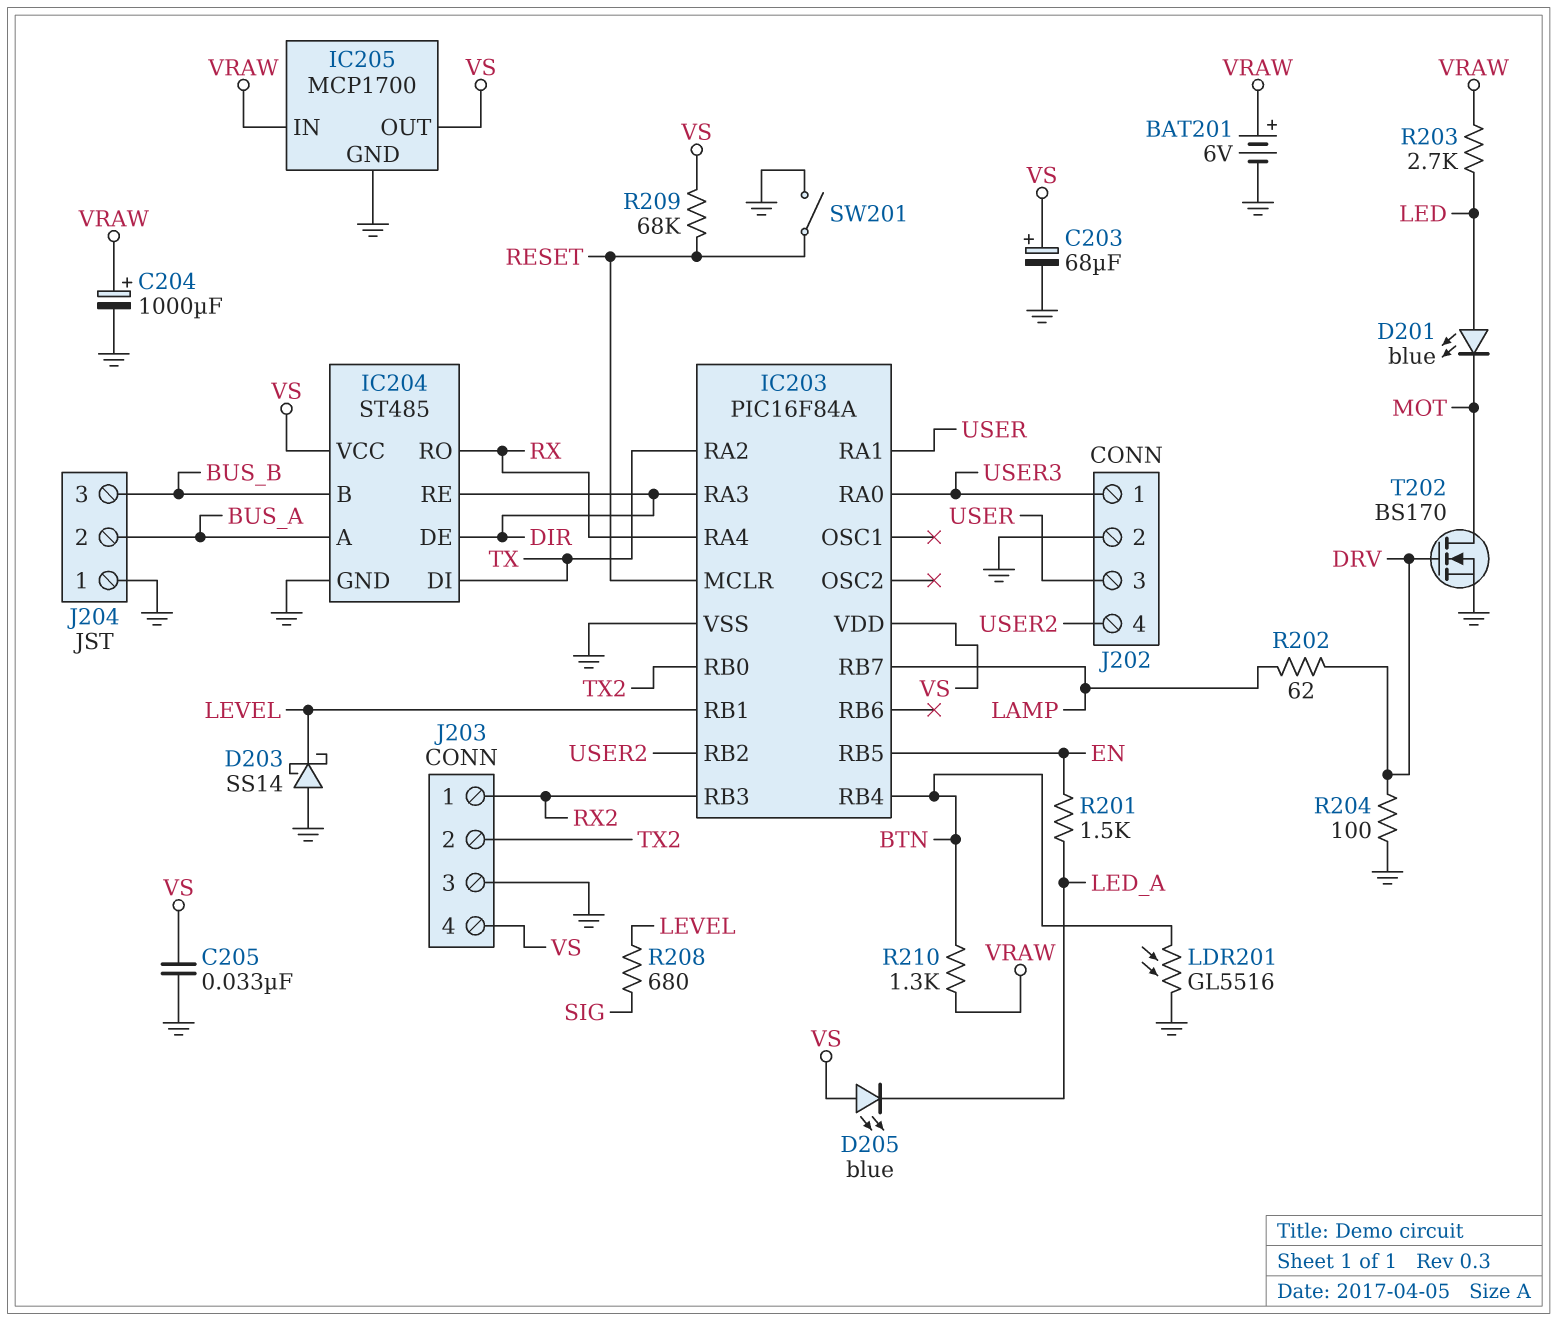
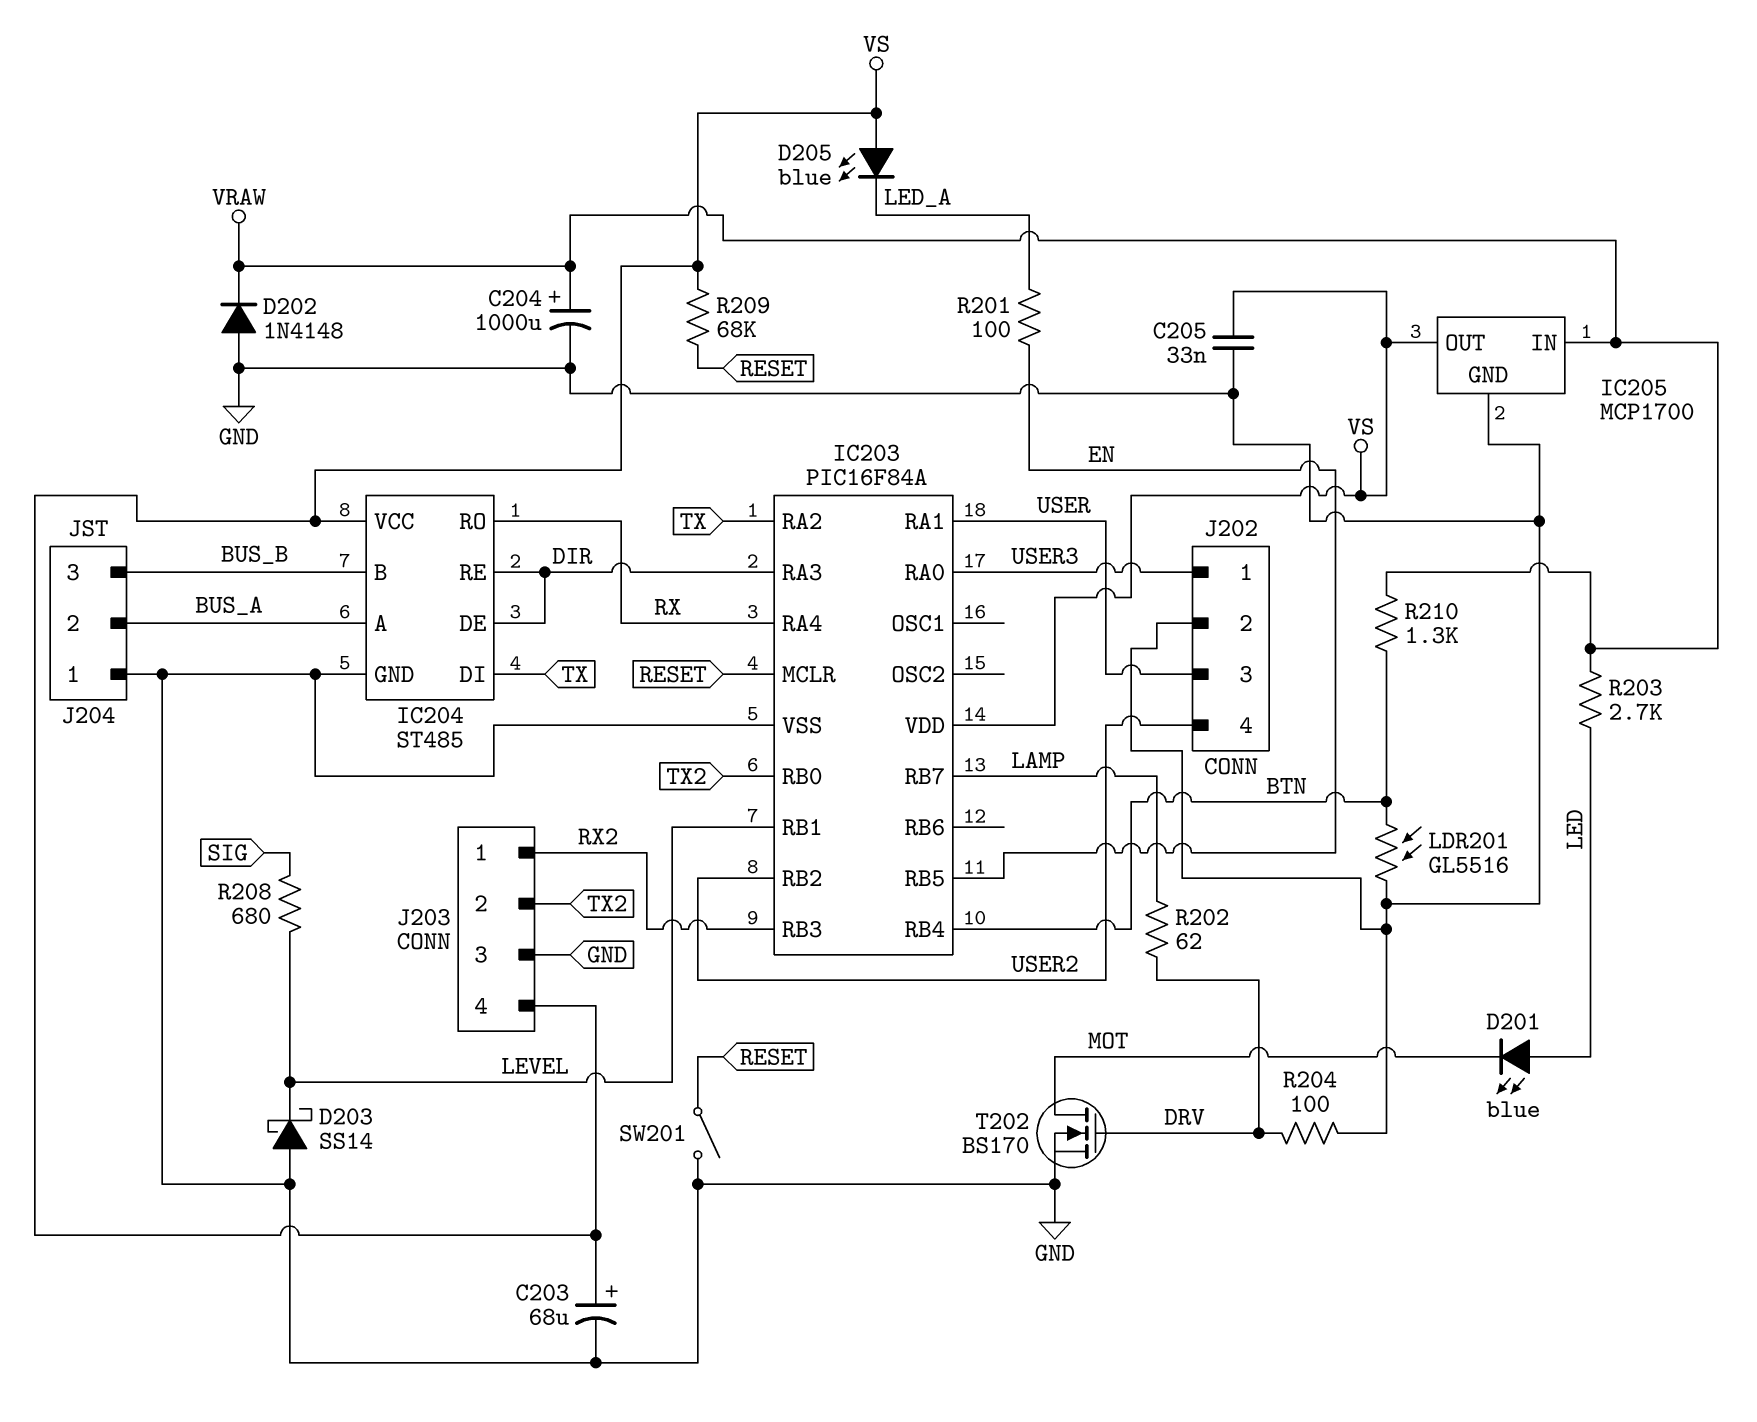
BAT201: 6V (plus VRAW, minus GND) -> none
D202: none -> diode 1N4148 (A GND, K VRAW)
R201: 1.5k (EN, LED_A) -> 100 (EN, LED_A)

